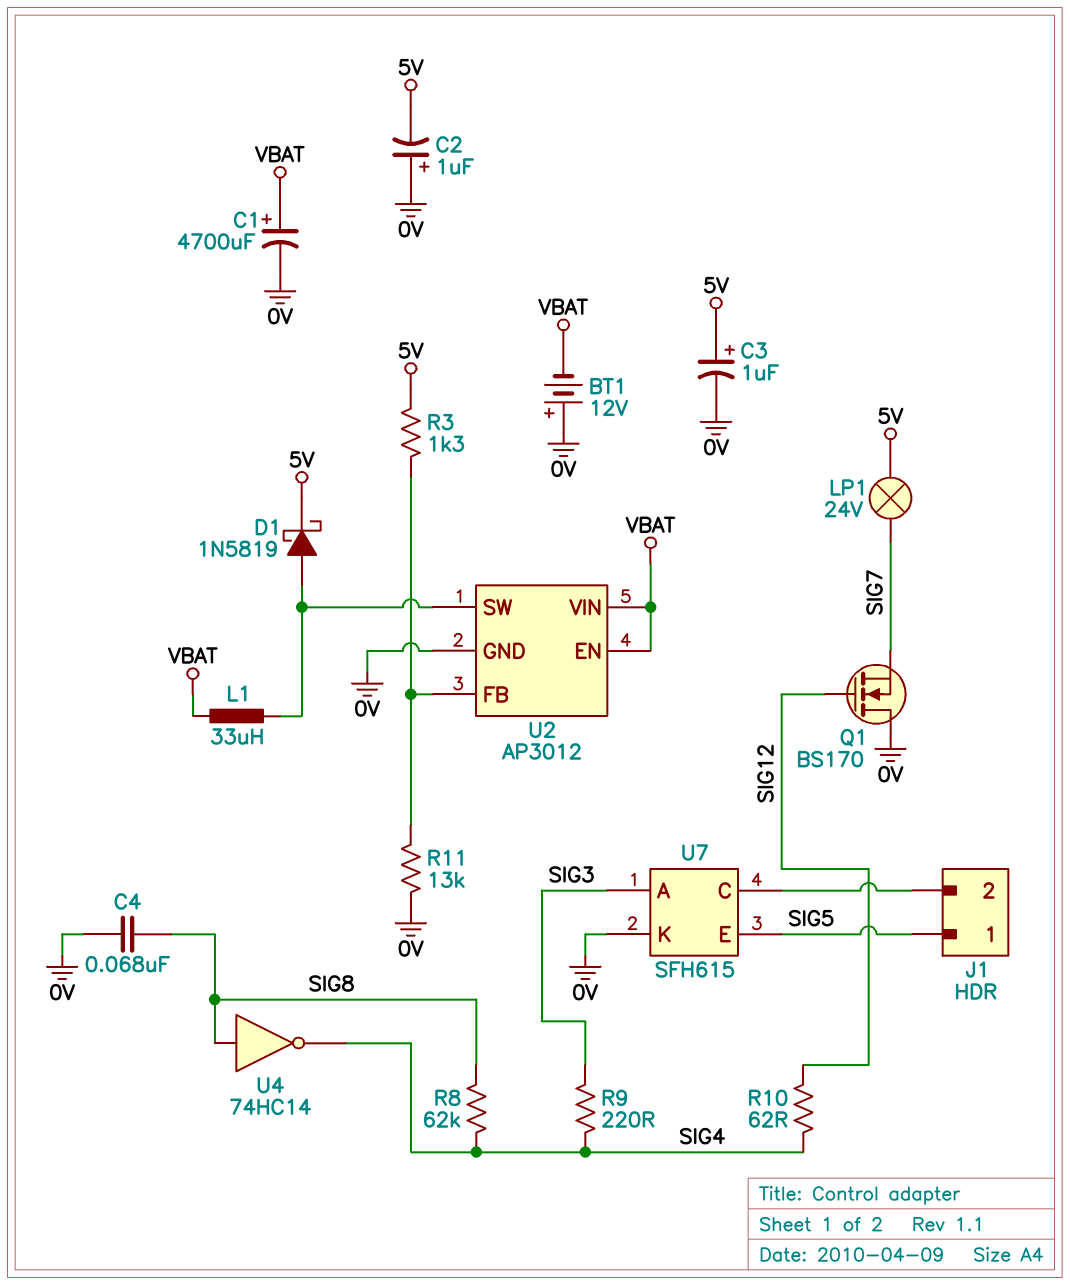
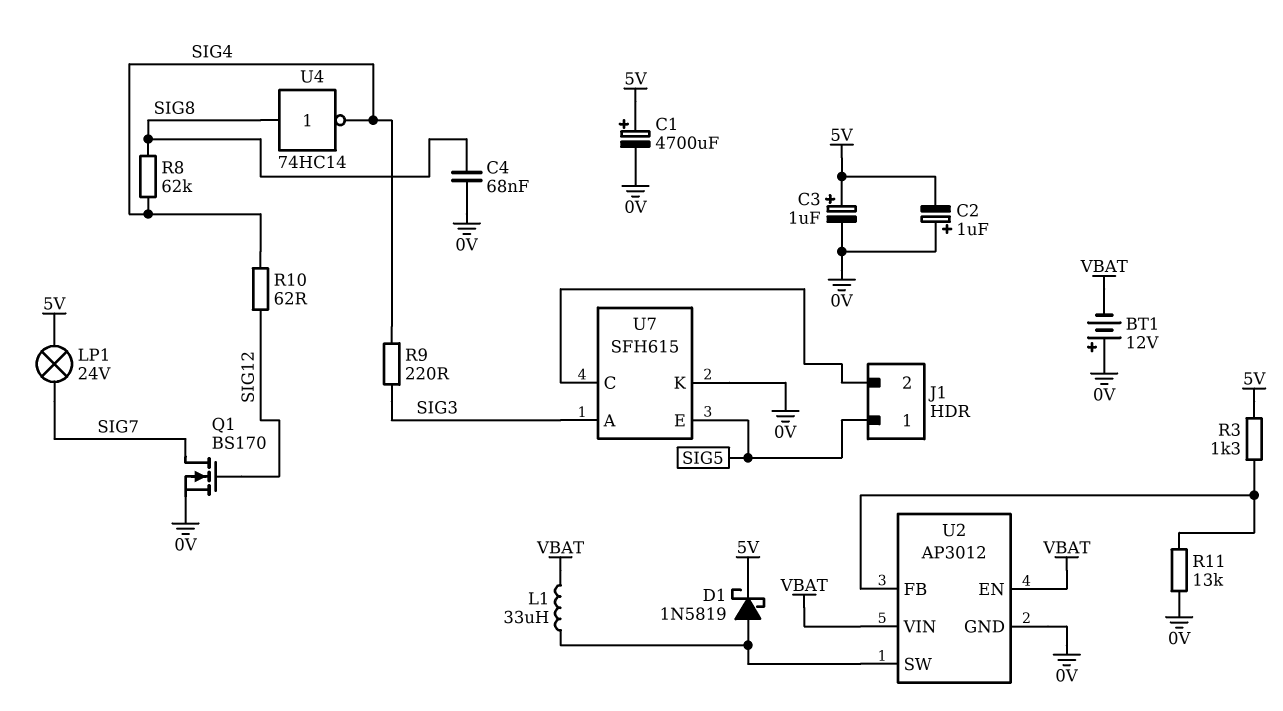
C1: 4700uF (plus VBAT, minus 0V) -> 4700uF (plus 5V, minus 0V)
Q1: NMOS BS170 (G SIG12, D 0V, S SIG7) -> NMOS BS170 (G SIG12, D SIG7, S 0V)

